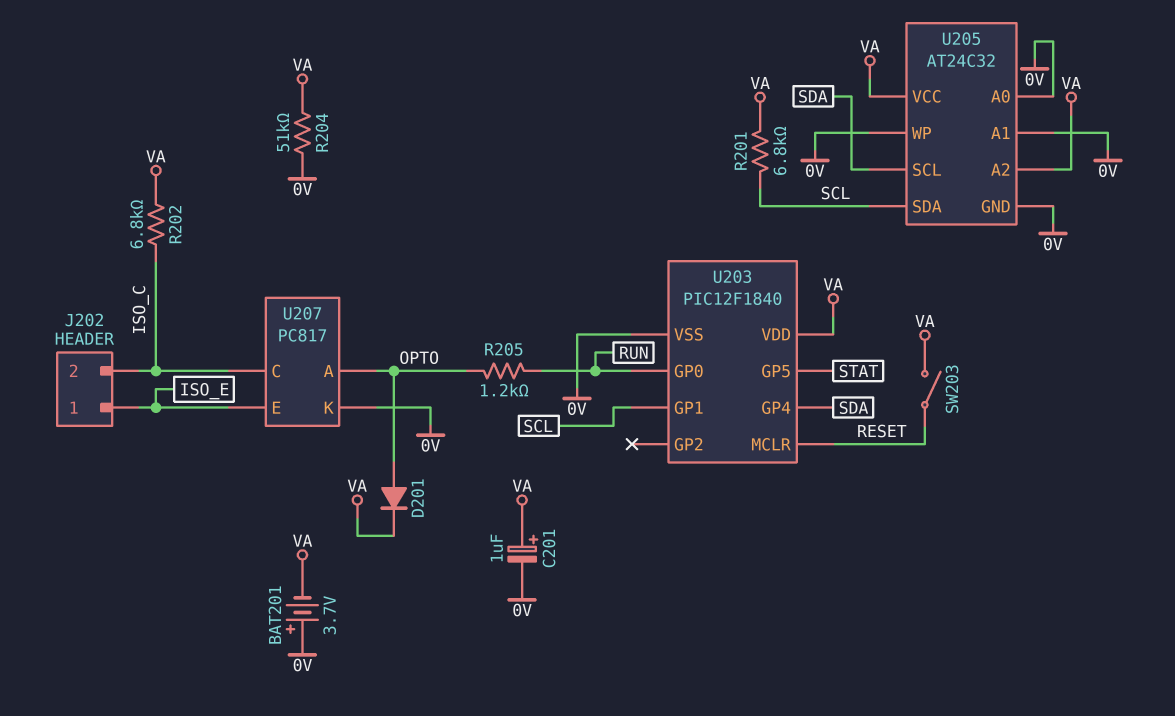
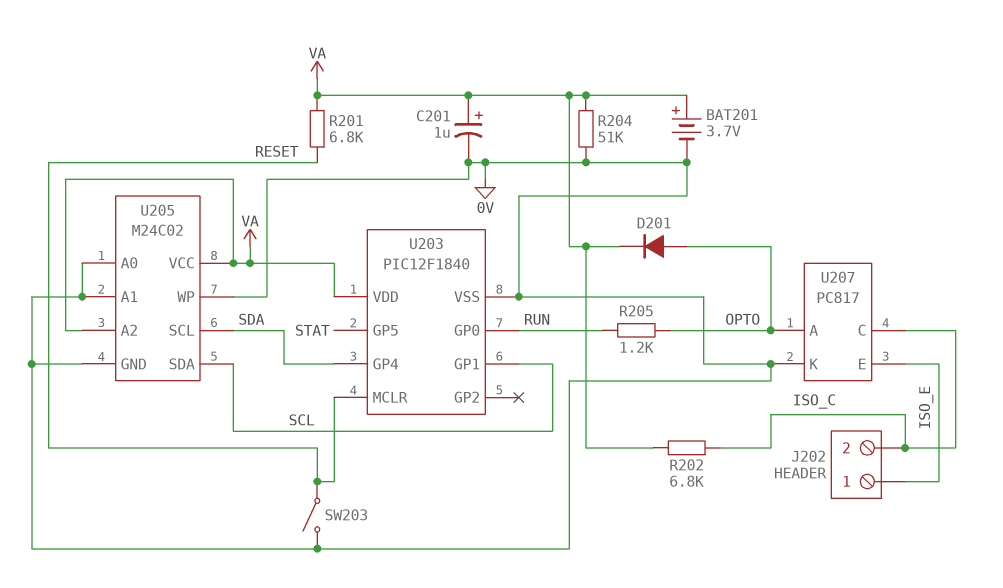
BAT201: 3.7V (plus 0V, minus VA) -> 3.7V (plus VA, minus 0V)
R201: 6.8k (SCL, VA) -> 6.8k (RESET, VA)
SW203: switch (RESET, VA) -> switch (0V, RESET)
U205: AT24C32 -> M24C02

